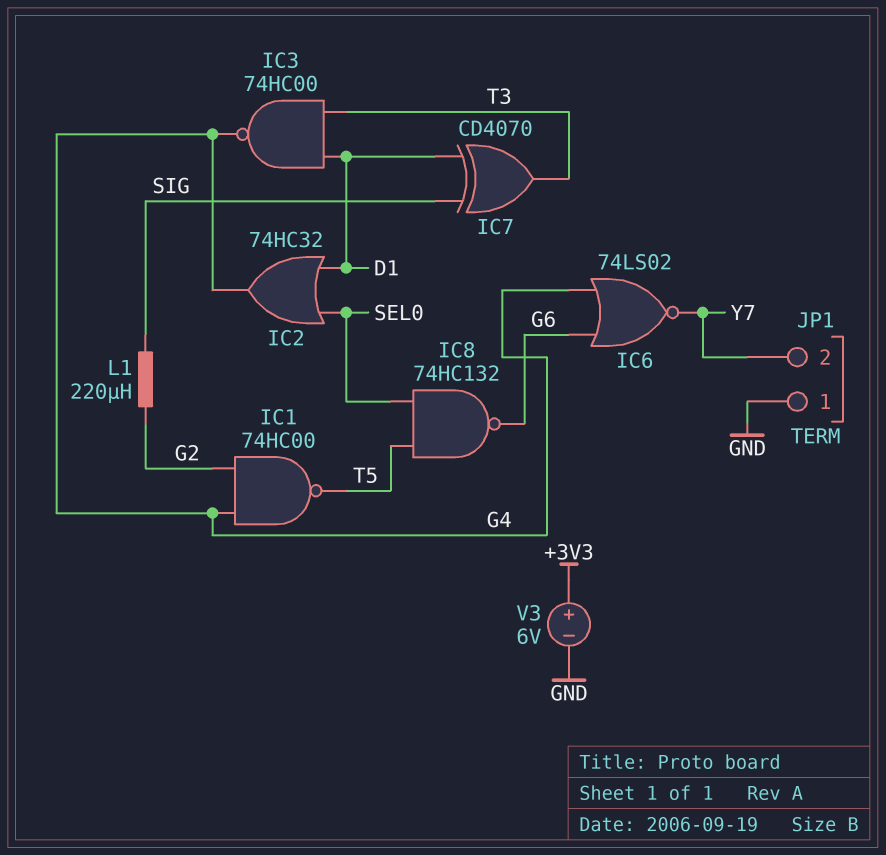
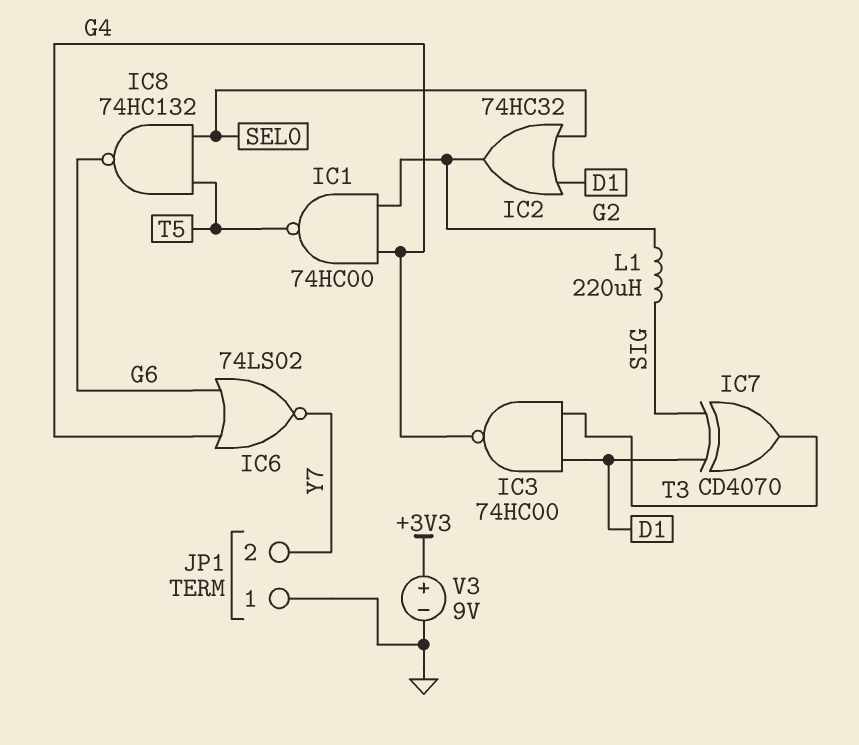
IC2: OR 74HC32 (in D1, in SEL0, out G4) -> OR 74HC32 (in D1, in SEL0, out G2)
V3: 6V (plus +3V3, minus GND) -> 9V (plus +3V3, minus GND)

